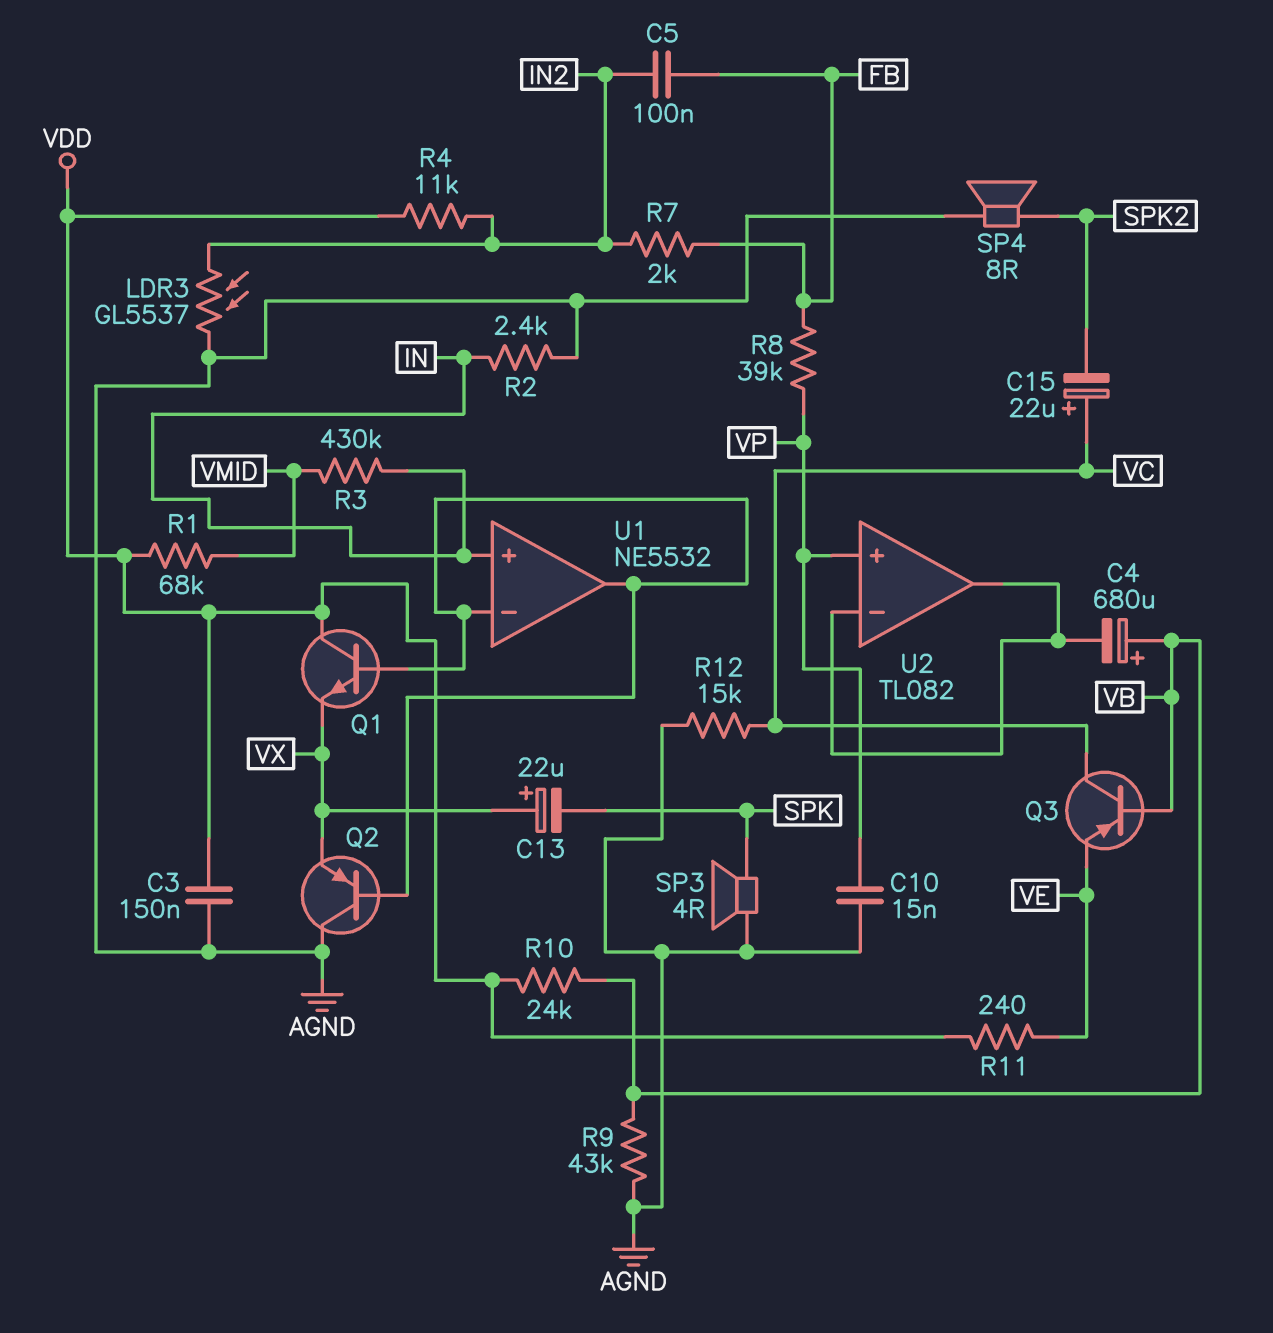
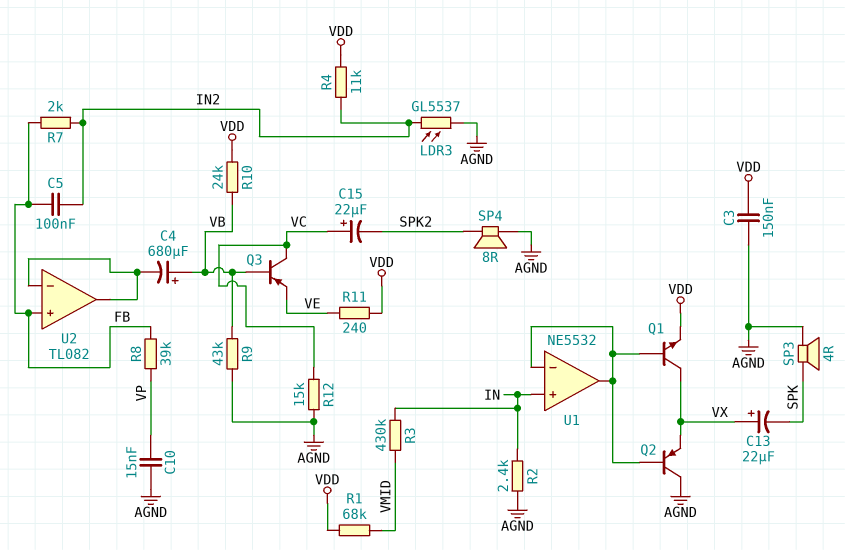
Q1: NPN (B U1/in-, C VDD, E VX) -> NPN (B U1/in-, C VX, E VDD)
U2 pin in+: VP -> FB

